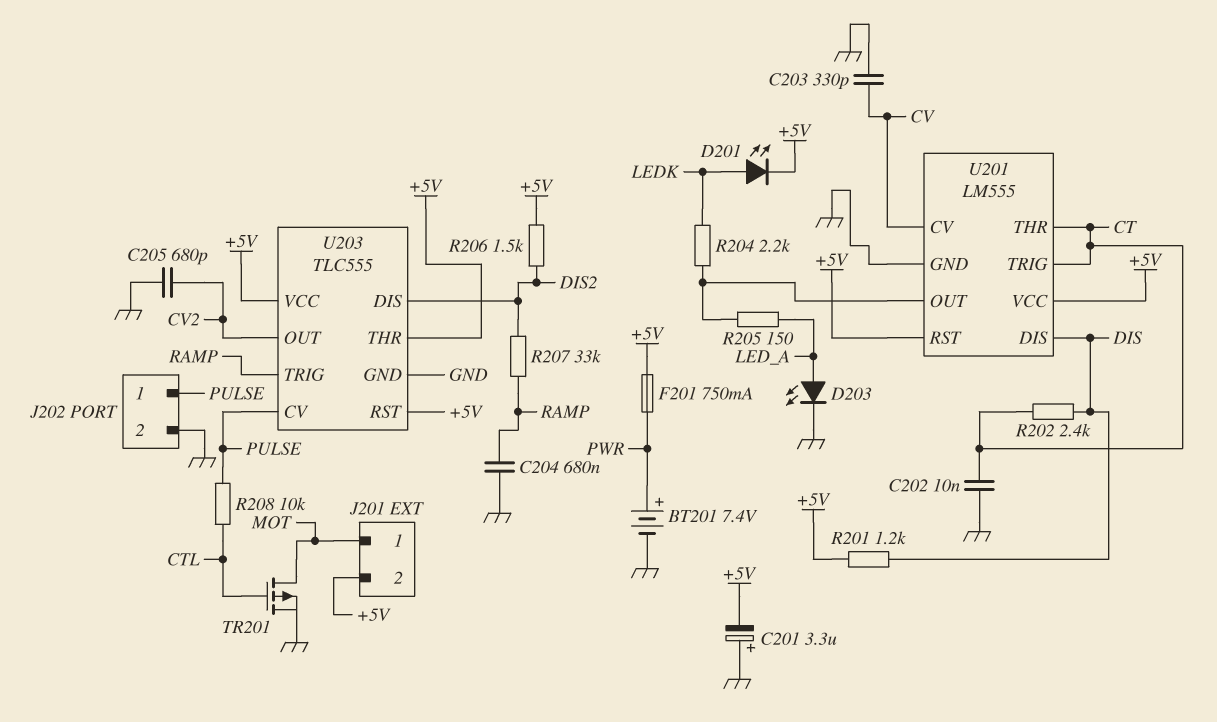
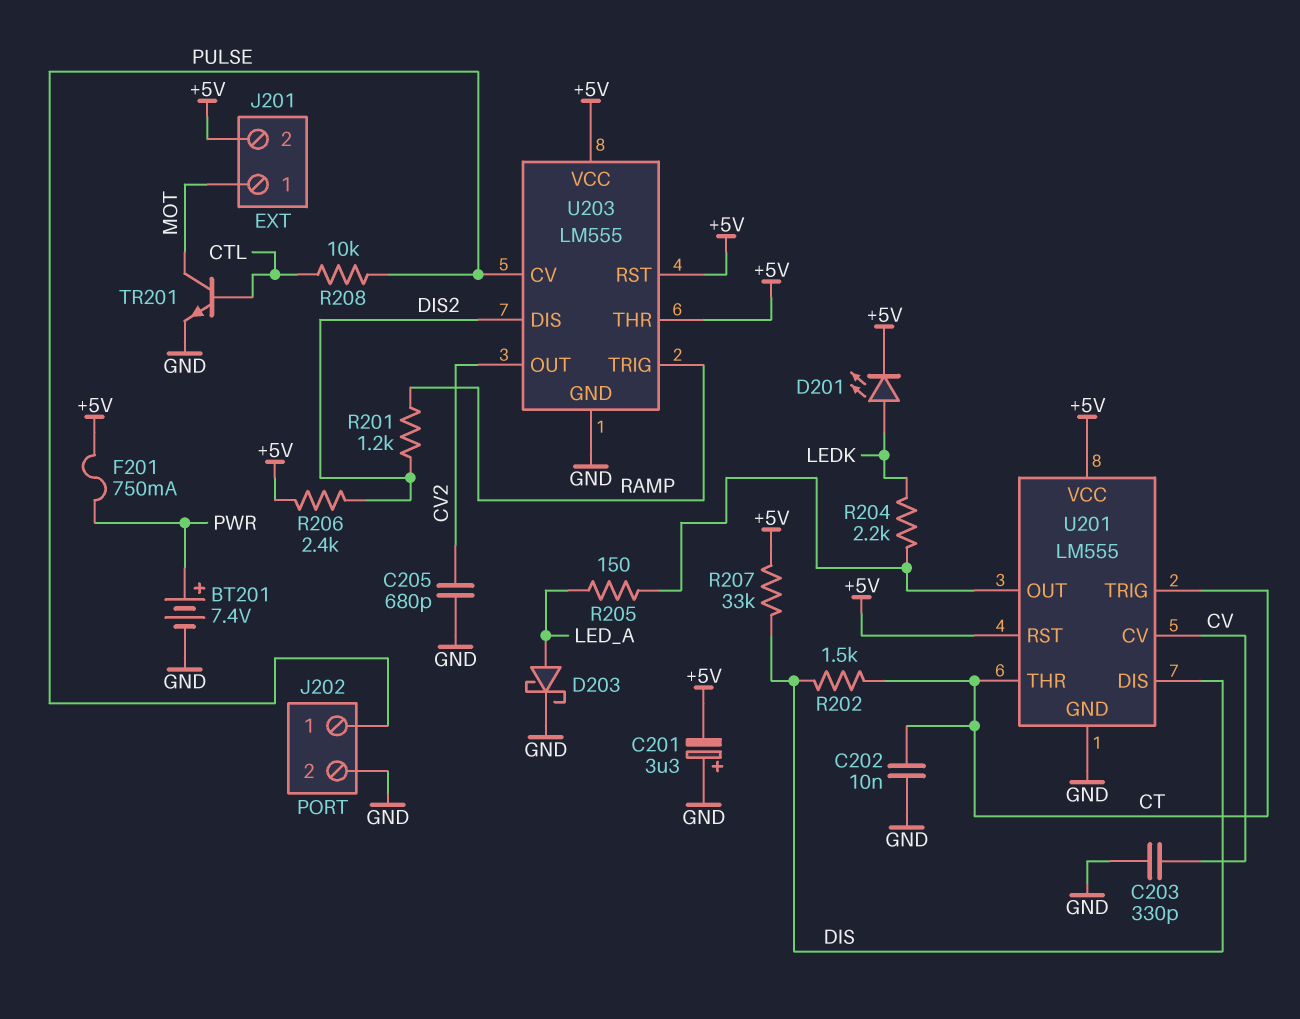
C204: 680nF (GND, RAMP) -> none
D203: LED (A LED_A, K GND) -> schottky (A LED_A, K GND)
R201: 1.2k (+5V, DIS) -> 1.2k (DIS2, RAMP)
R202: 2.4k (CT, DIS) -> 1.5k (CT, DIS)
R206: 1.5k (+5V, DIS2) -> 2.4k (+5V, DIS2)
R207: 33k (DIS2, RAMP) -> 33k (+5V, DIS)
TR201: PMOS (G CTL, D MOT, S GND) -> NPN (B CTL, C MOT, E GND)
U203: TLC555 -> LM555

